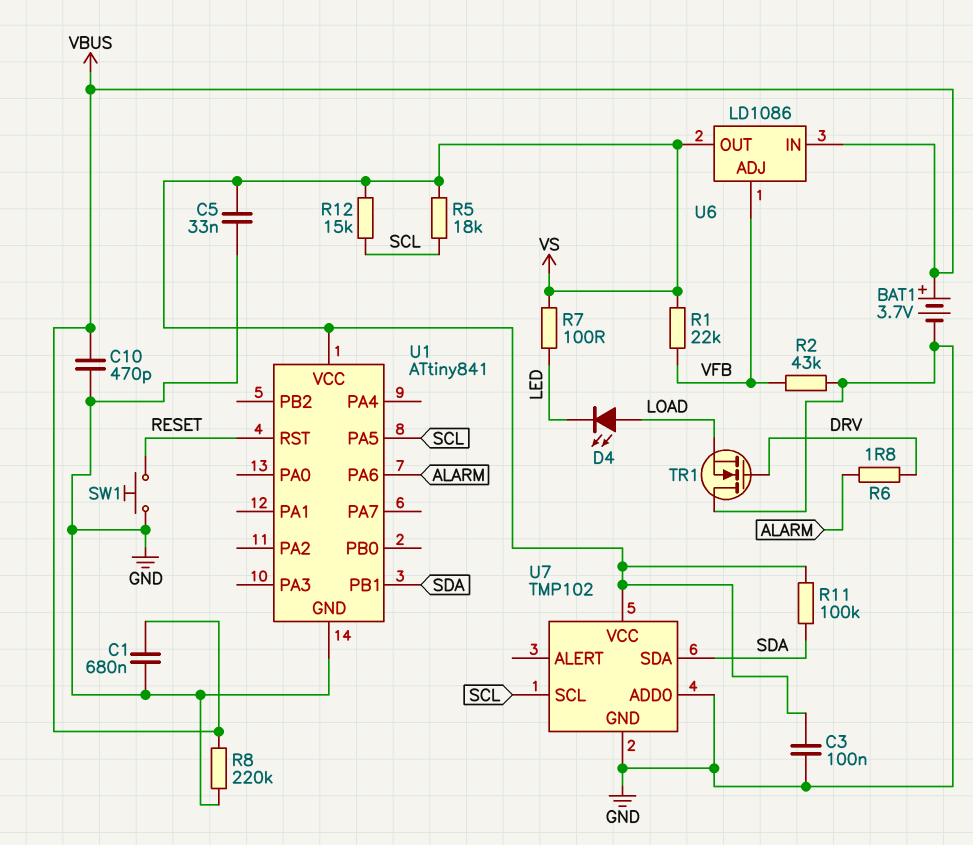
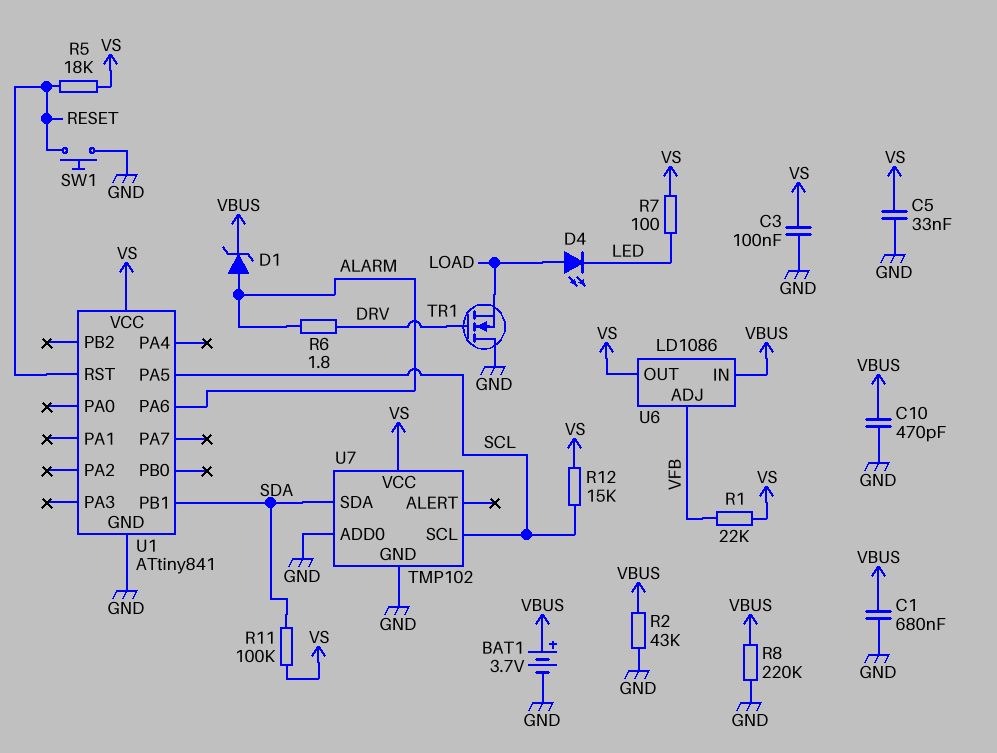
D1: none -> zener (A ALARM, K VBUS)
R2: 43k (GND, VFB) -> 43k (GND, VBUS)
R5: 18k (SCL, VS) -> 18k (RESET, VS)

